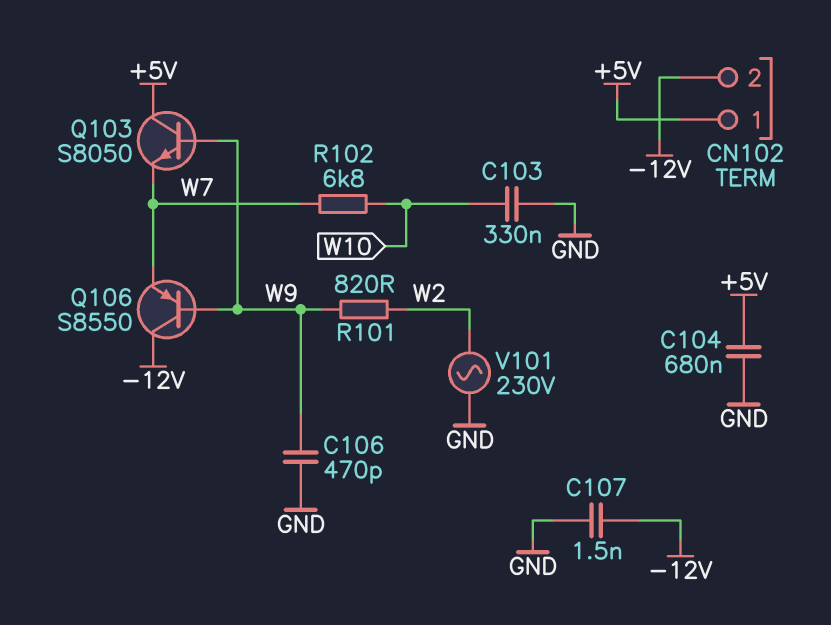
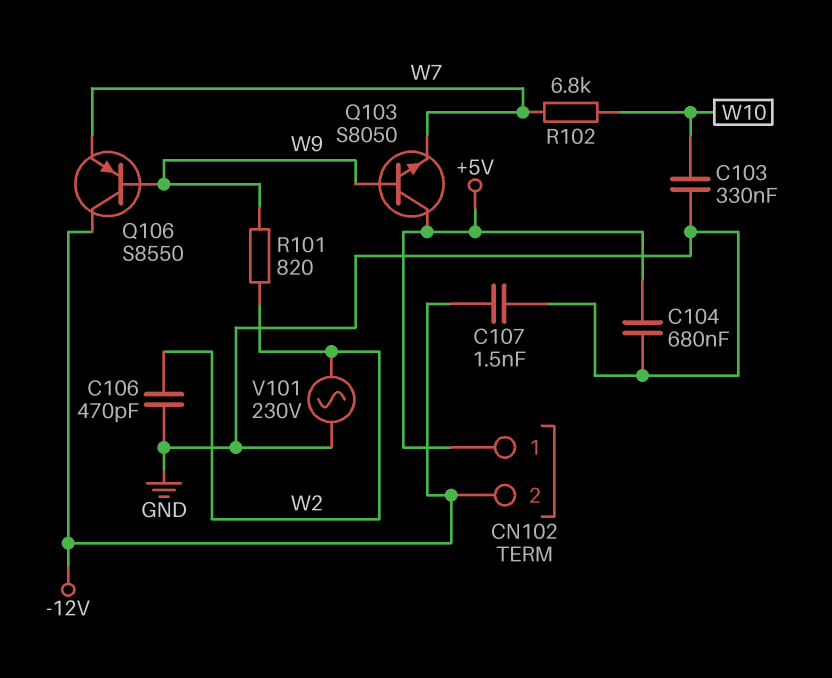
C106: 470pF (GND, W9) -> 470pF (GND, W2)

